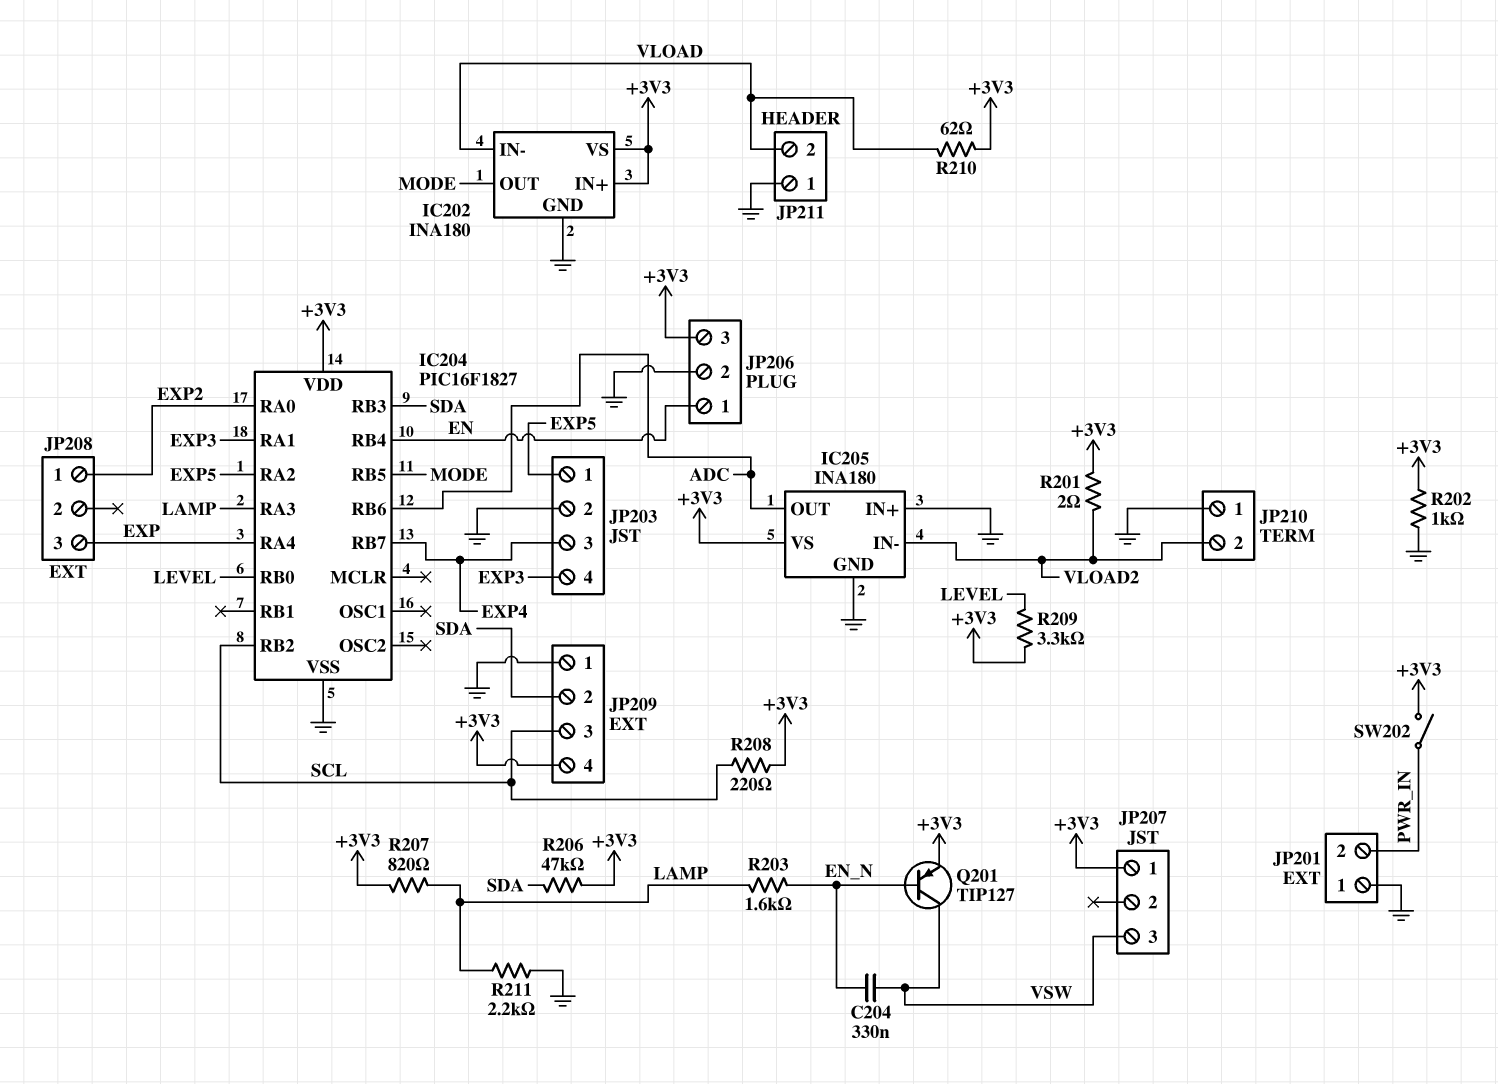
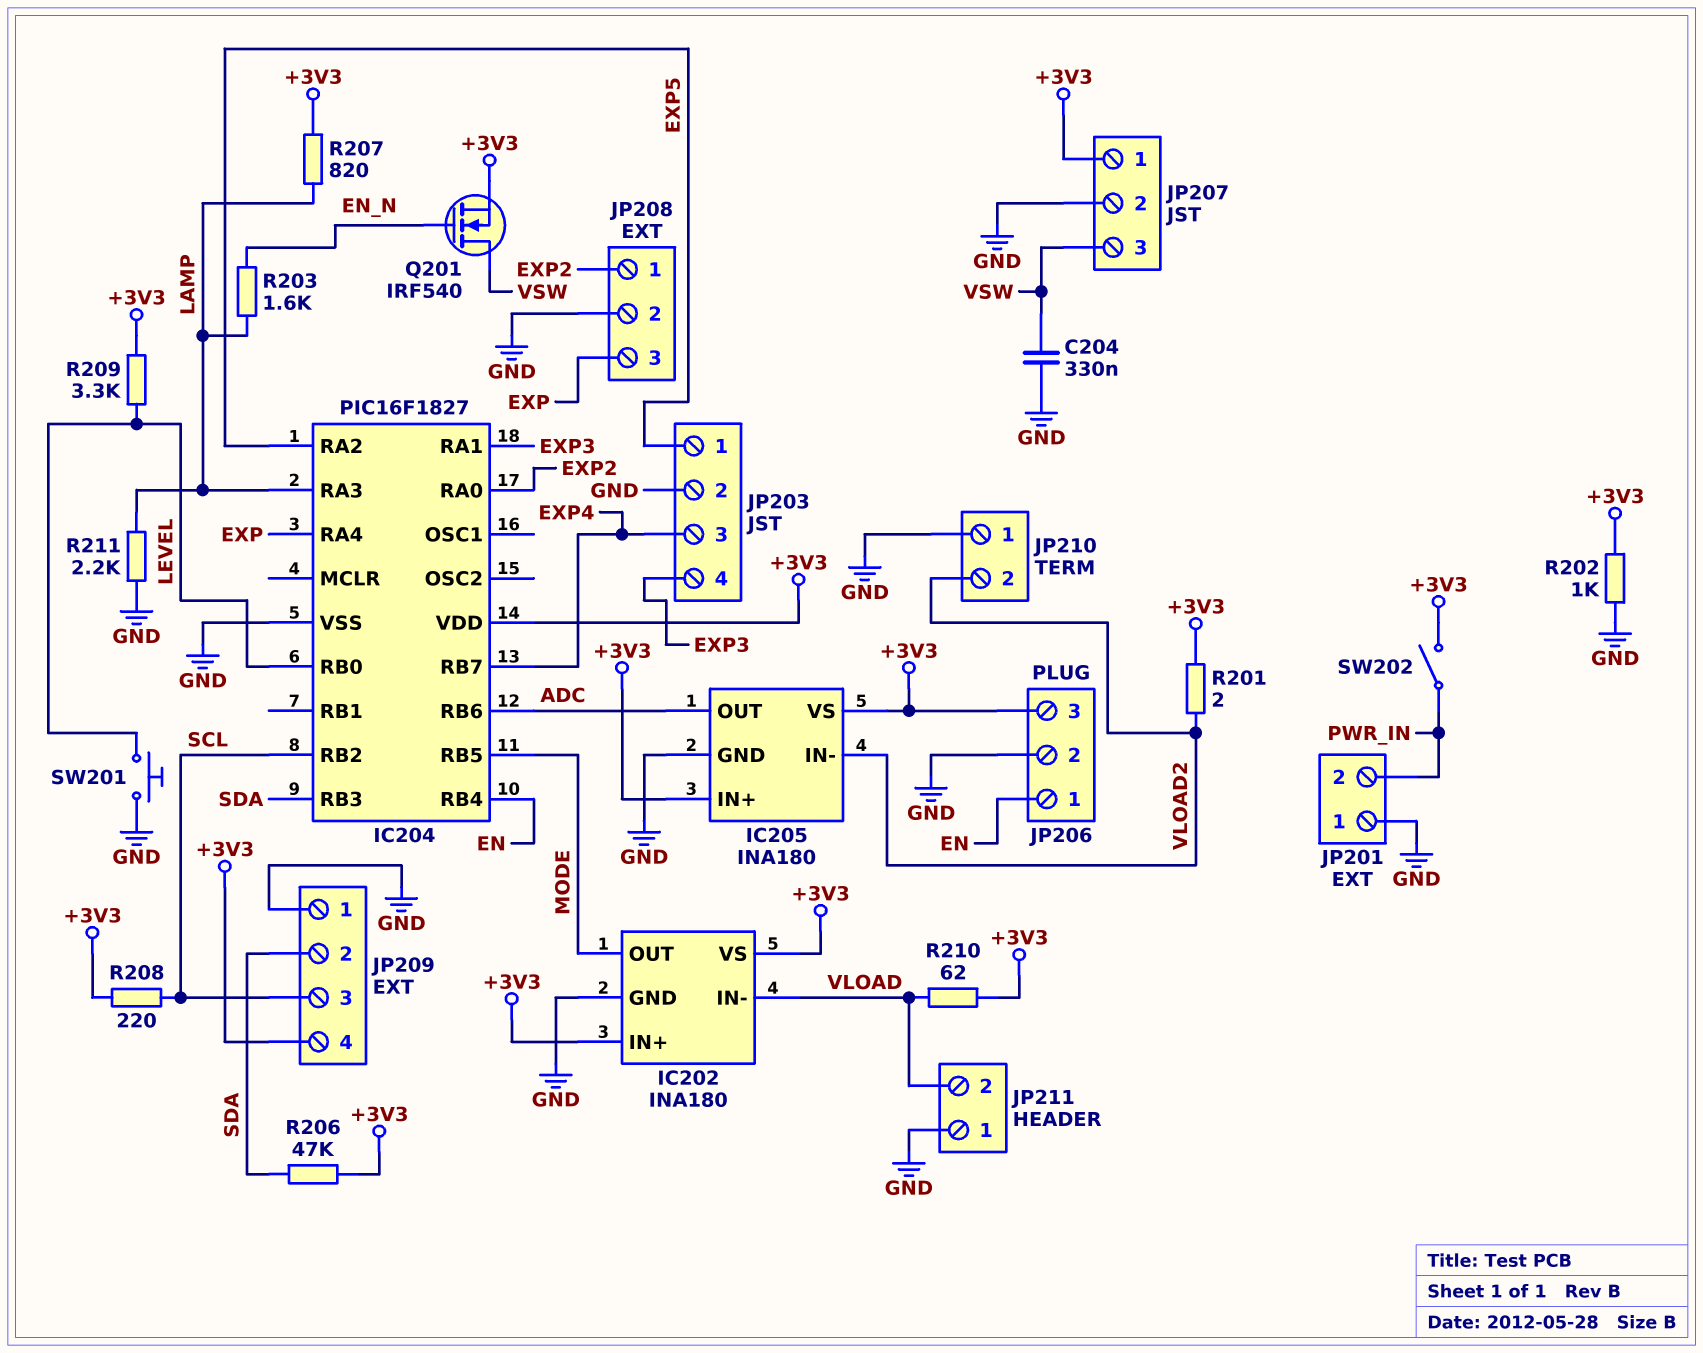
C204: 330nF (EN_N, VSW) -> 330nF (GND, VSW)
IC205 pin IN+: GND -> +3V3
JP207 pin 2: none -> GND
JP208 pin 2: none -> GND
Q201: PNP TIP127 (B EN_N, C VSW, E +3V3) -> NMOS IRF540 (G EN_N, D VSW, S +3V3)
SW201: none -> button (GND, LEVEL)

